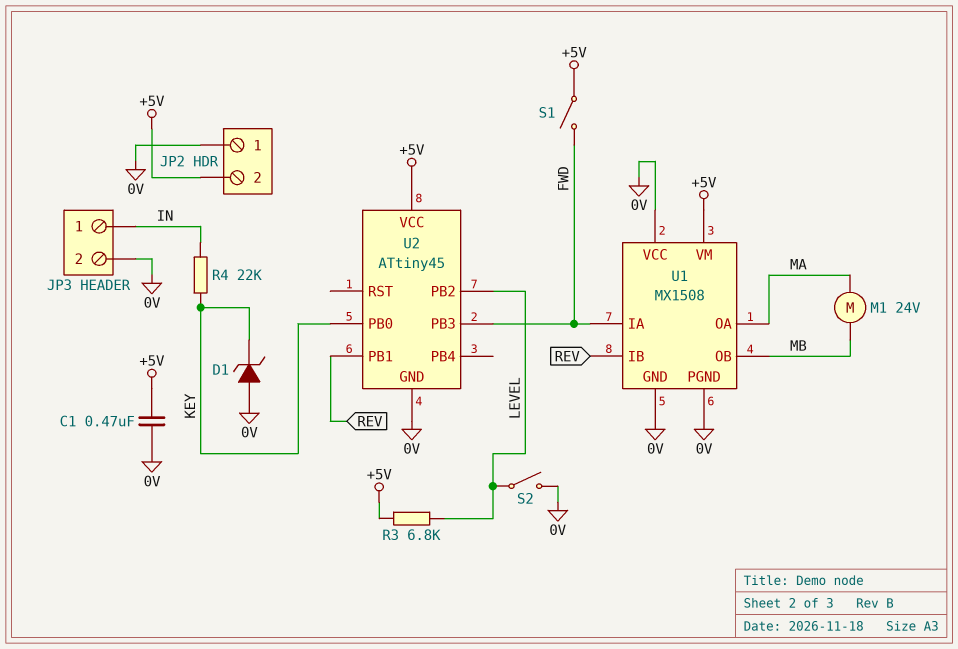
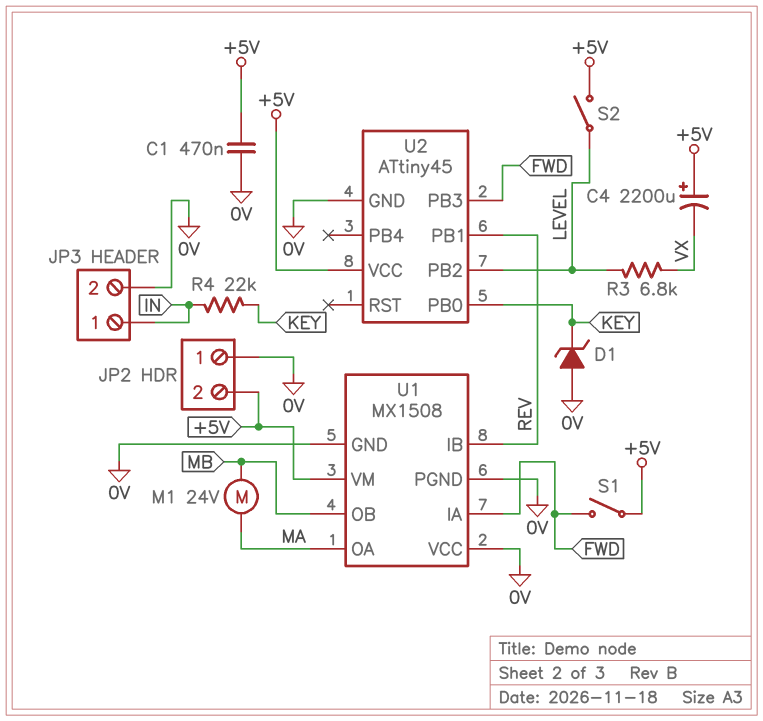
C4: none -> 2200uF (plus +5V, minus VX)
R3: 6.8k (+5V, LEVEL) -> 6.8k (LEVEL, VX)
S2: switch (0V, LEVEL) -> switch (+5V, LEVEL)

